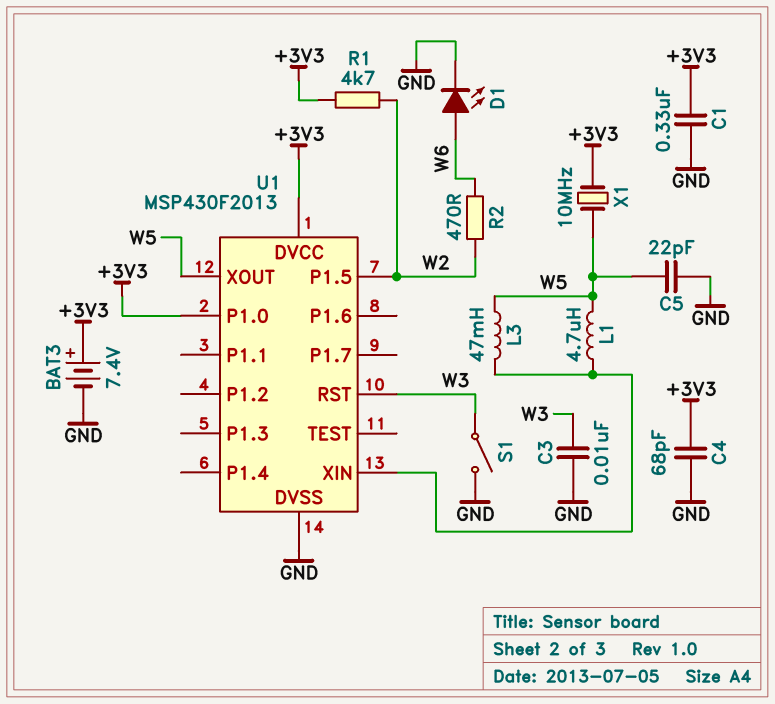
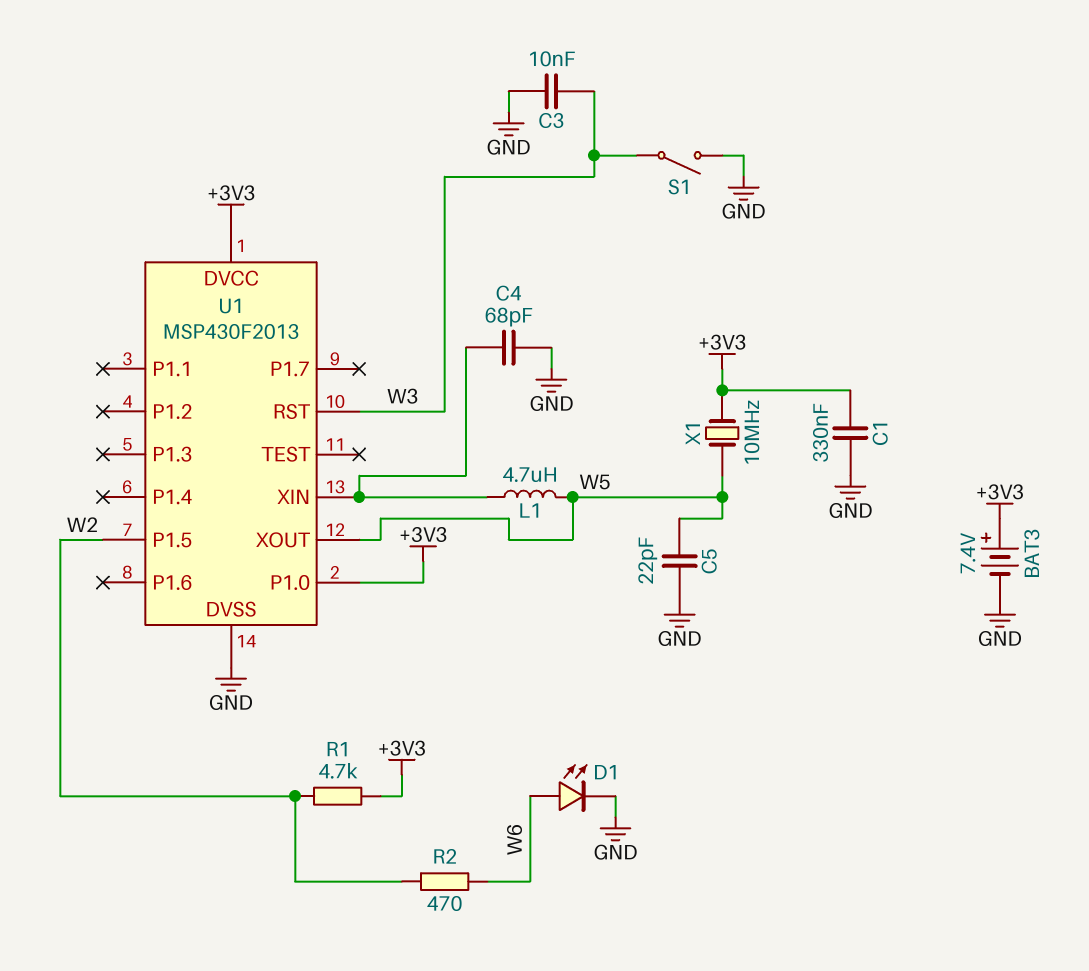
C4: 68pF (+3V3, GND) -> 68pF (GND, U1/XIN)
L3: 47mH (U1/XIN, W5) -> none

